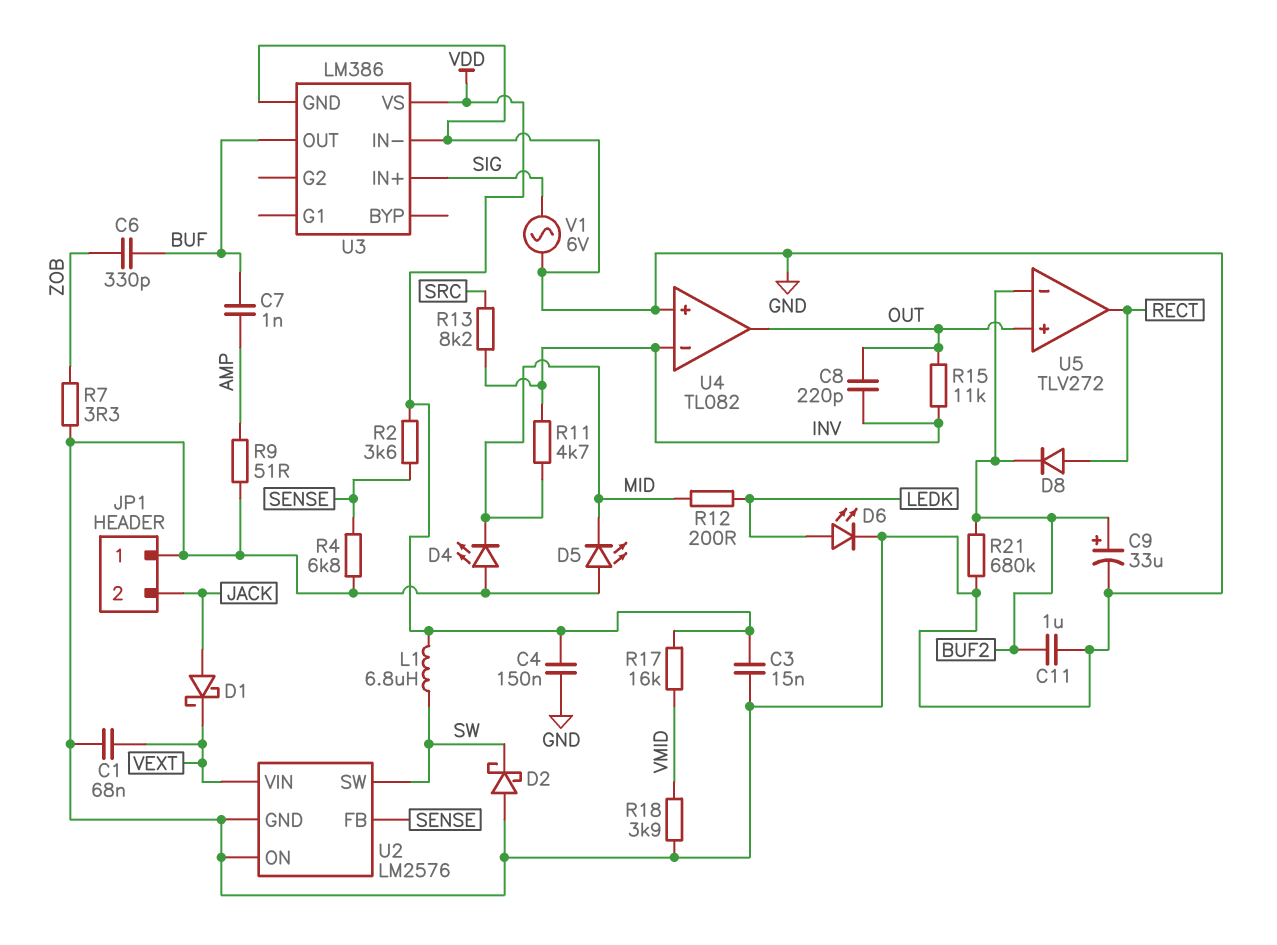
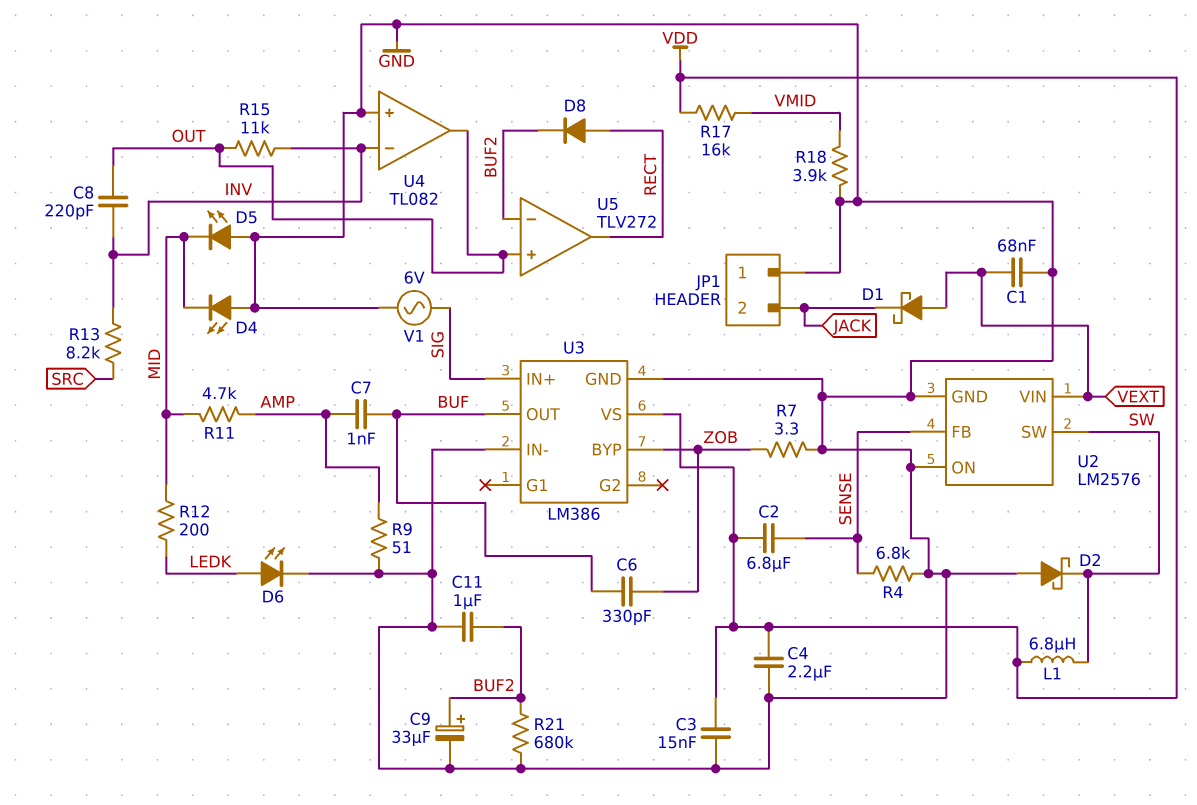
C2: none -> 6.8uF (SENSE, VDD)
C4: 150nF (GND, VDD) -> 2.2uF (GND, VDD)
D1: schottky (A JACK, K VEXT) -> schottky (A VEXT, K JACK)
R2: 3.6k (SENSE, VDD) -> none
R11: 4.7k (INV, MID) -> 4.7k (AMP, MID)
U3 pin BYP: none -> ZOB

